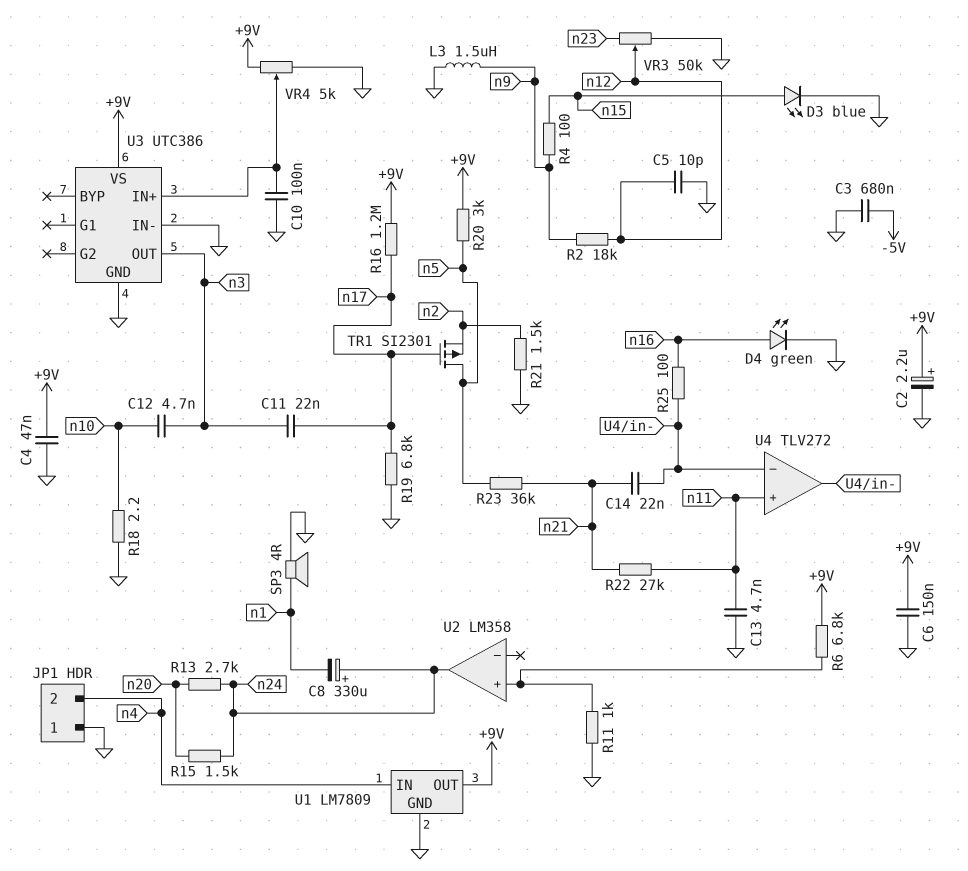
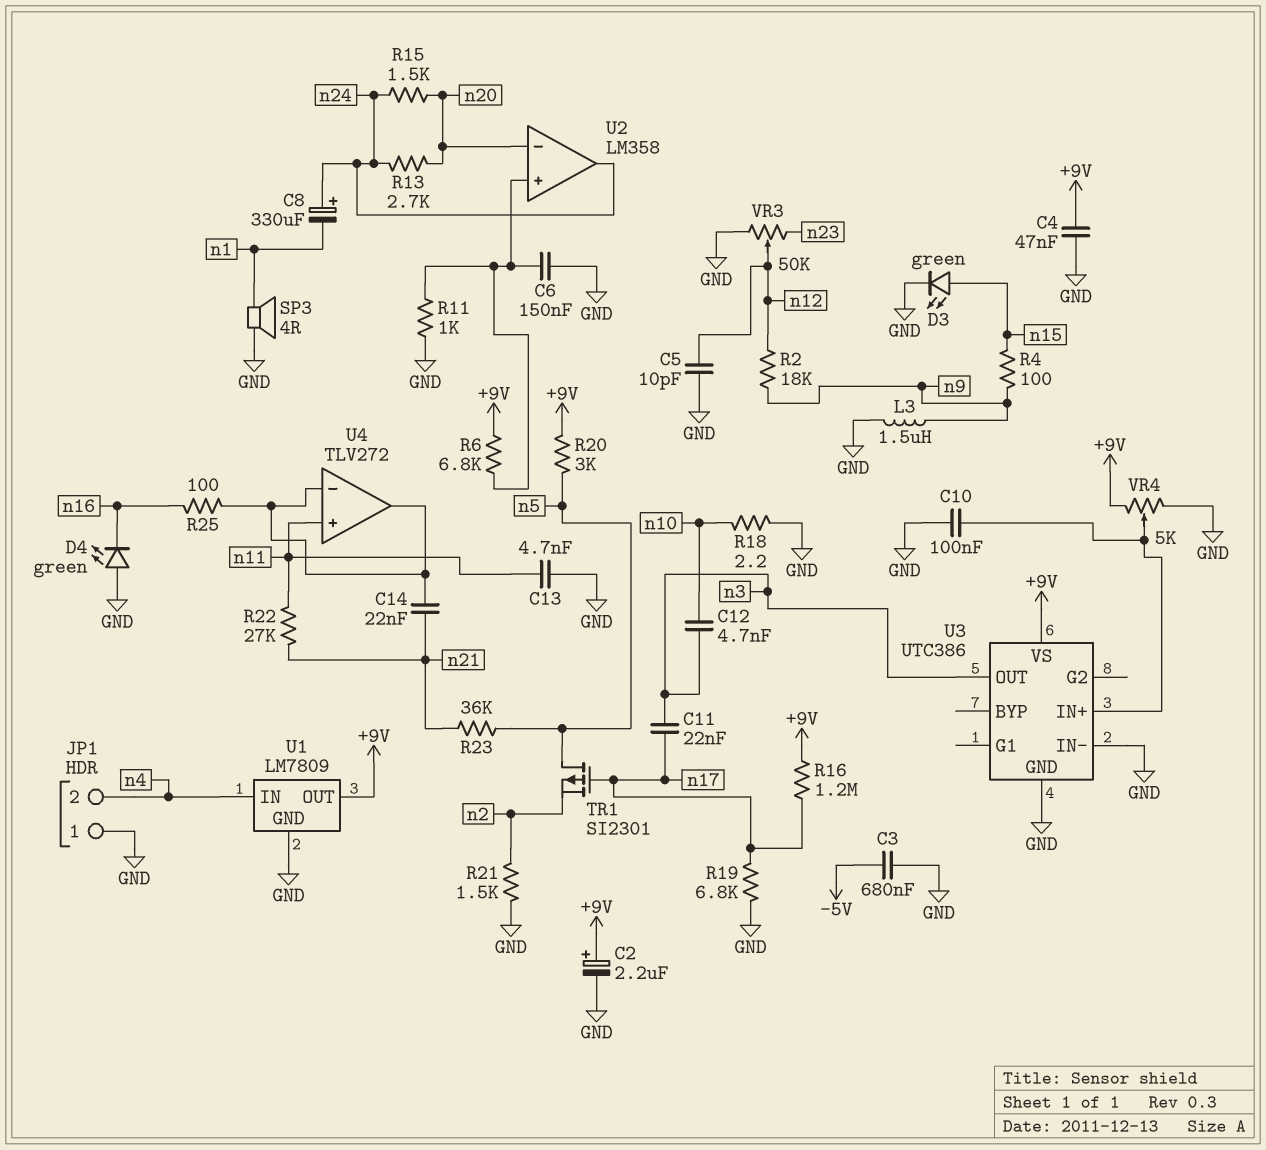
C6: 150nF (+9V, GND) -> 150nF (GND, U2/in+)
D3: LED blue (A n15, K GND) -> LED green (A n15, K GND)
D4: LED green (A n16, K GND) -> LED green (A GND, K n16)
U2 pin in-: none -> n20

